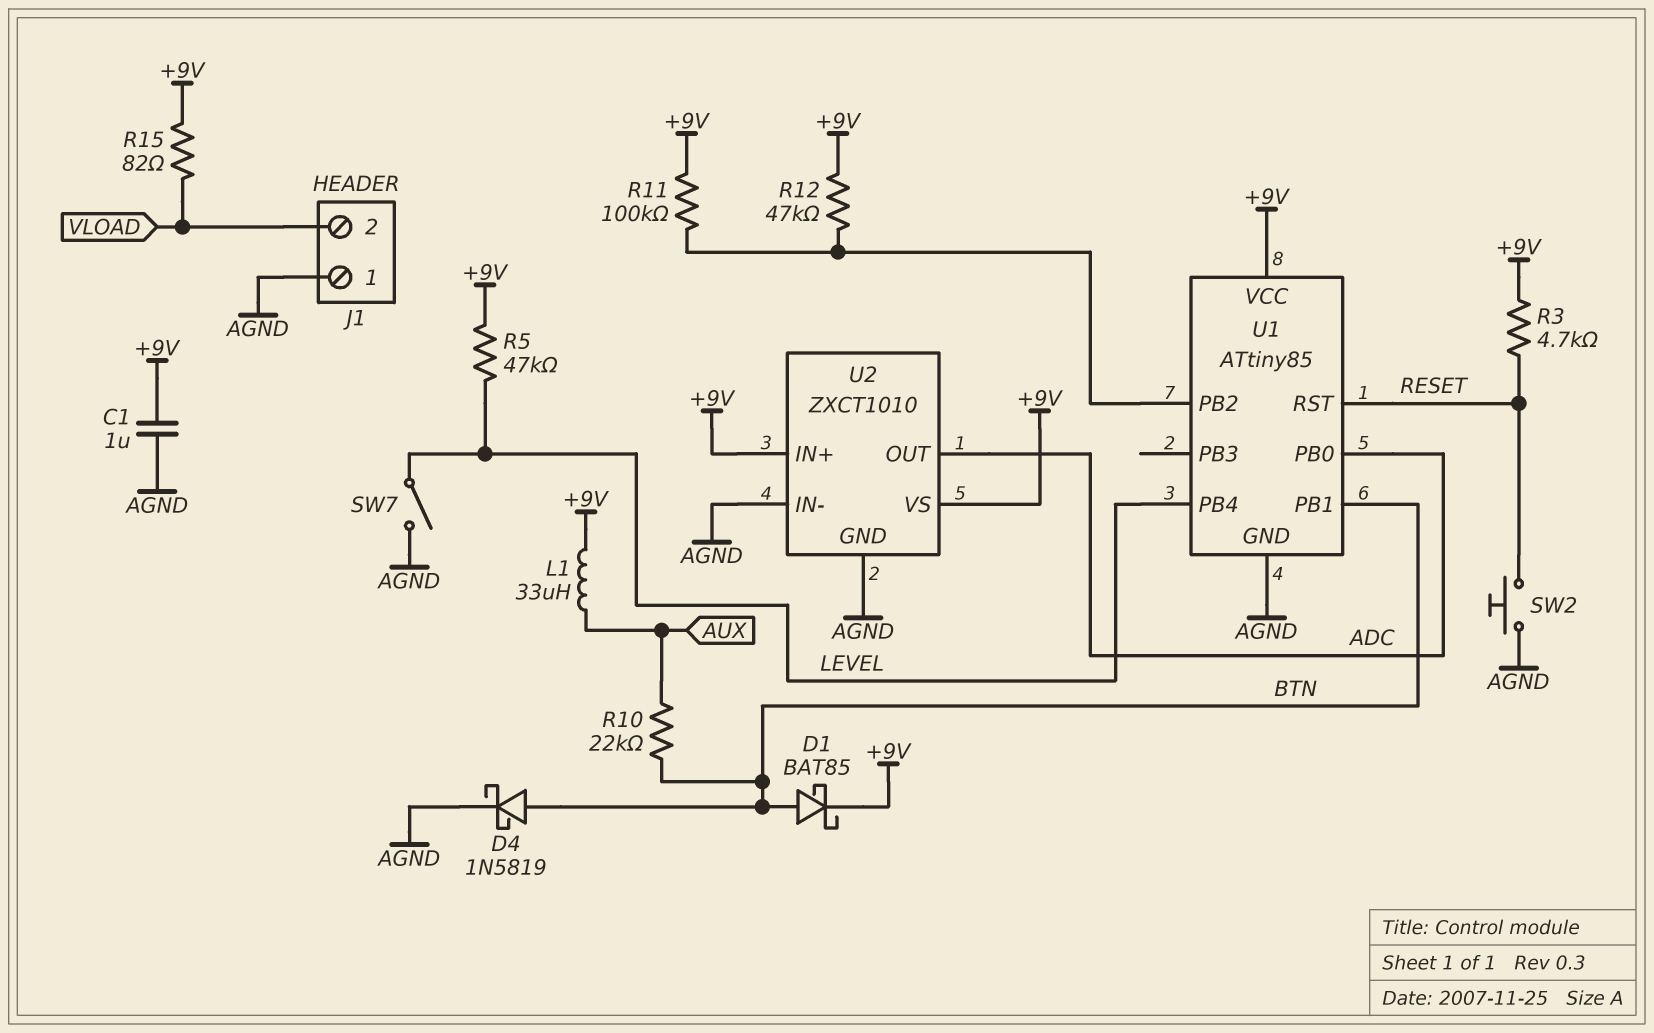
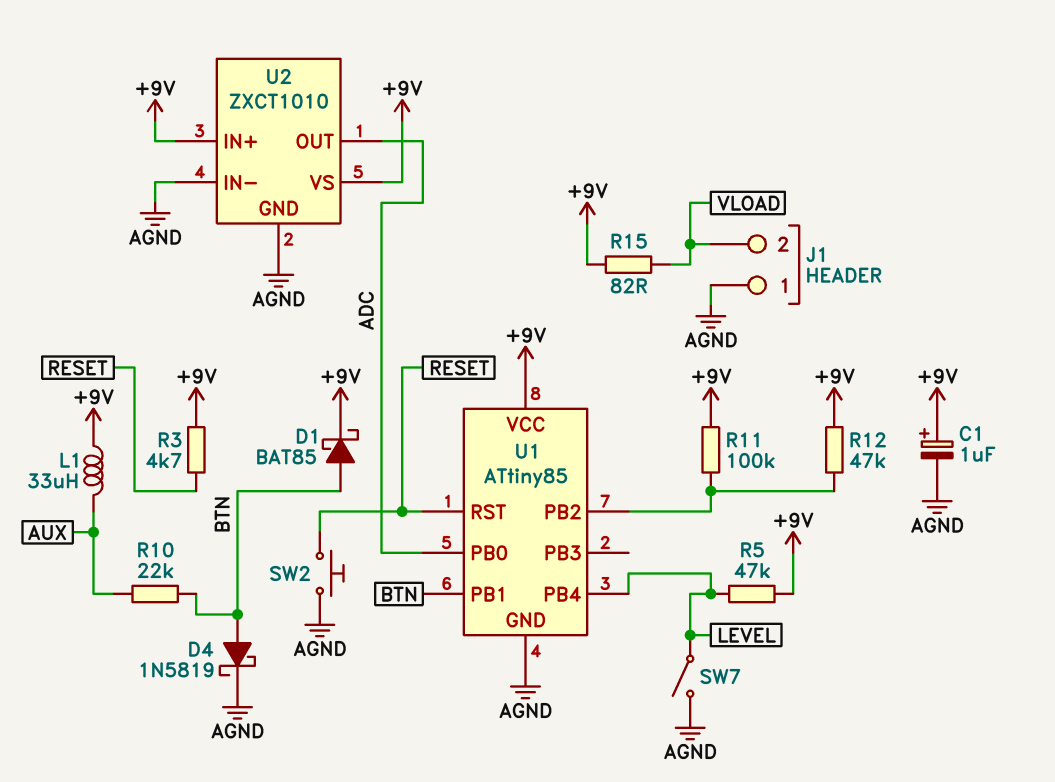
C1: 1uF (+9V, AGND) -> 1uF (plus +9V, minus AGND)

